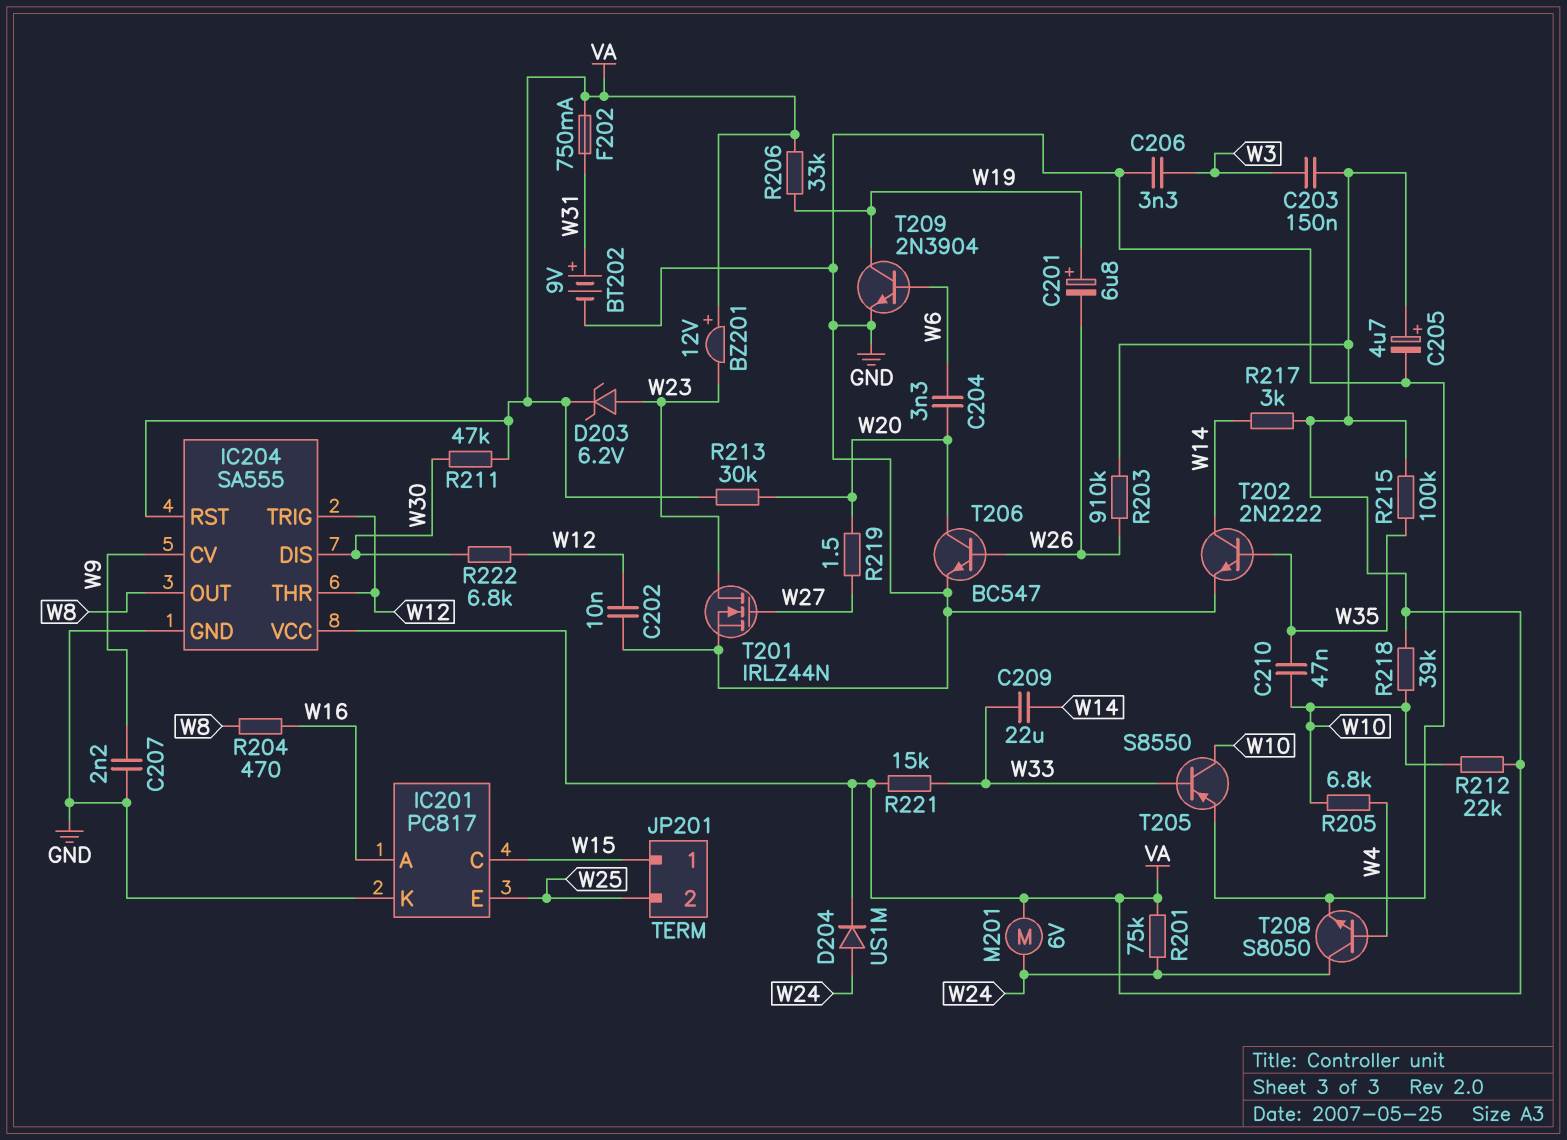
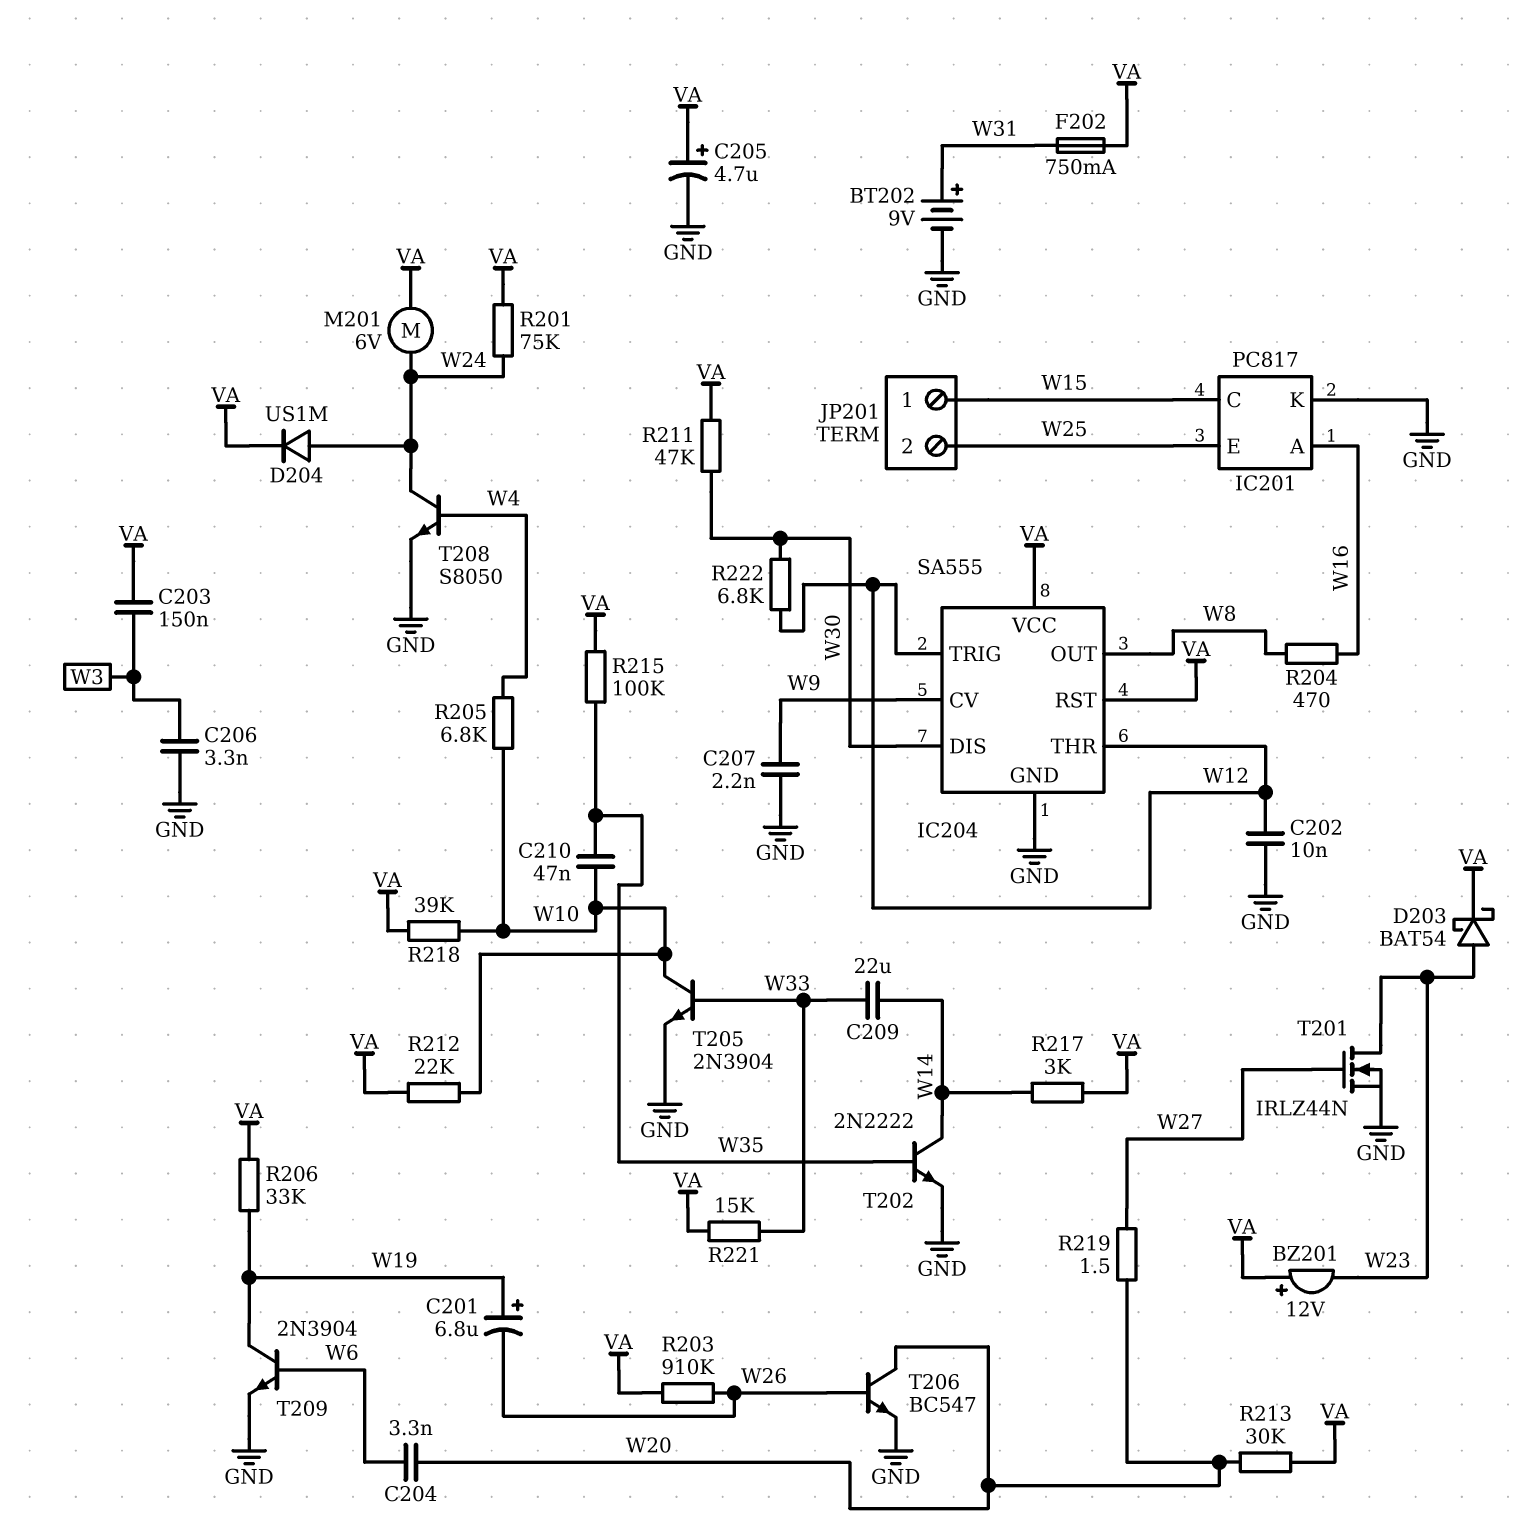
D203: zener 6.2V (A W23, K VA) -> schottky BAT54 (A W23, K VA)
T205: PNP S8550 (B W33, C W10, E GND) -> NPN 2N3904 (B W33, C W10, E GND)

